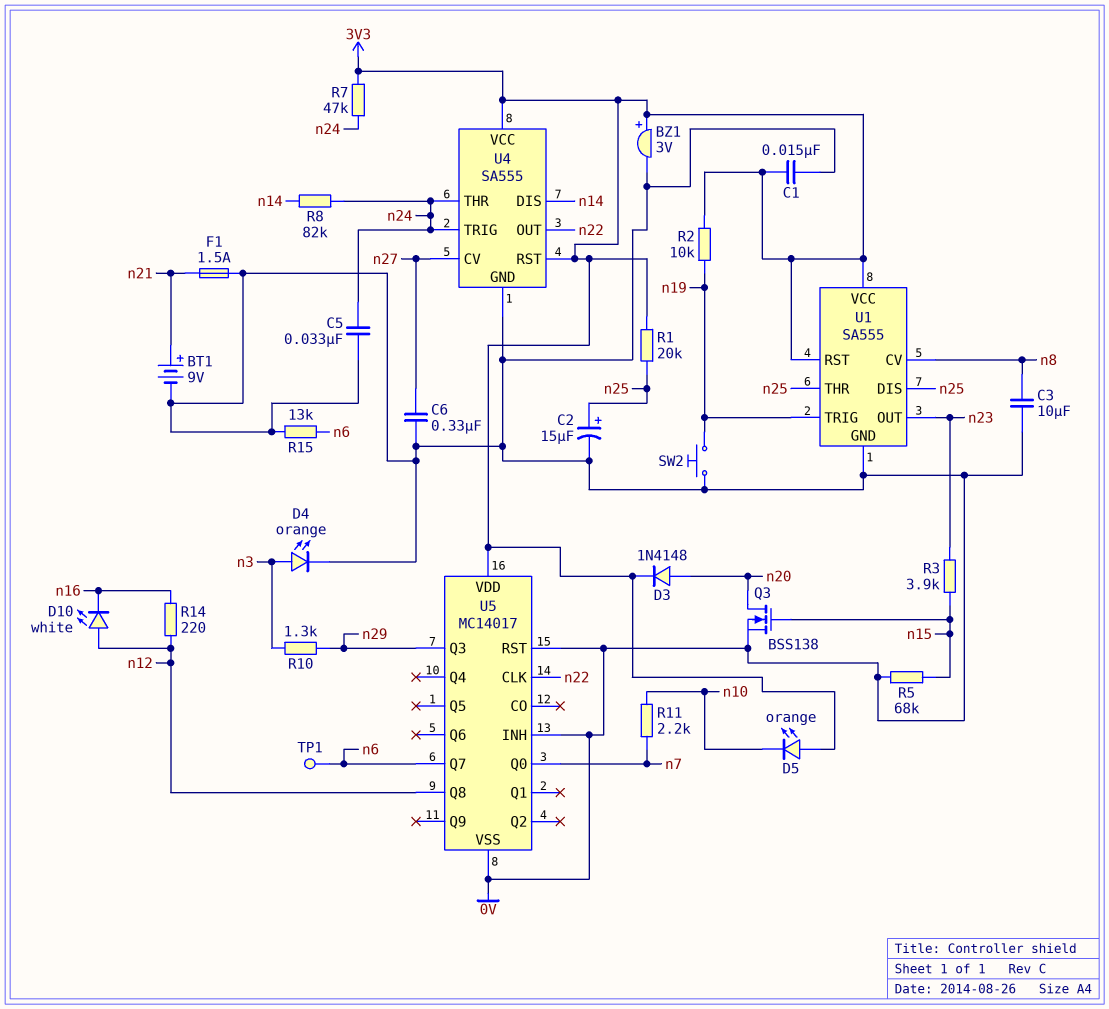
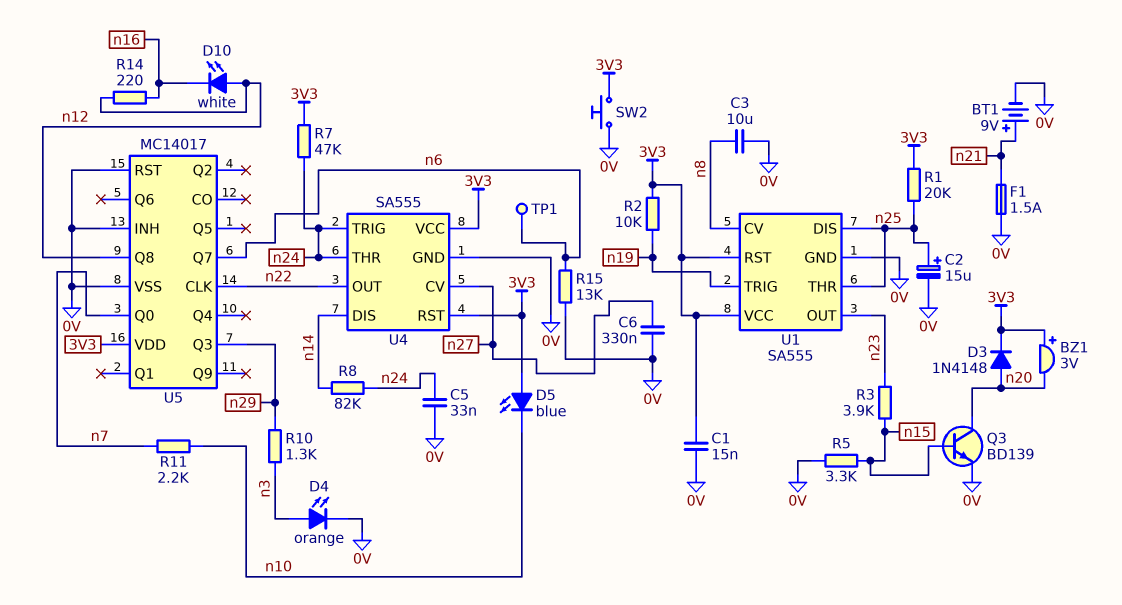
BZ1: buzzer 3V (plus 3V3, minus 0V) -> buzzer 3V (plus 3V3, minus n20)
D5: LED orange (A 3V3, K n10) -> LED blue (A 3V3, K n10)
Q3: NMOS BSS138 (G n15, D n20, S 0V) -> NPN BD139 (B n15, C n20, E 0V)
R5: 68k (0V, n15) -> 3.3k (0V, n15)
SW2: button (0V, n19) -> button (0V, 3V3)

